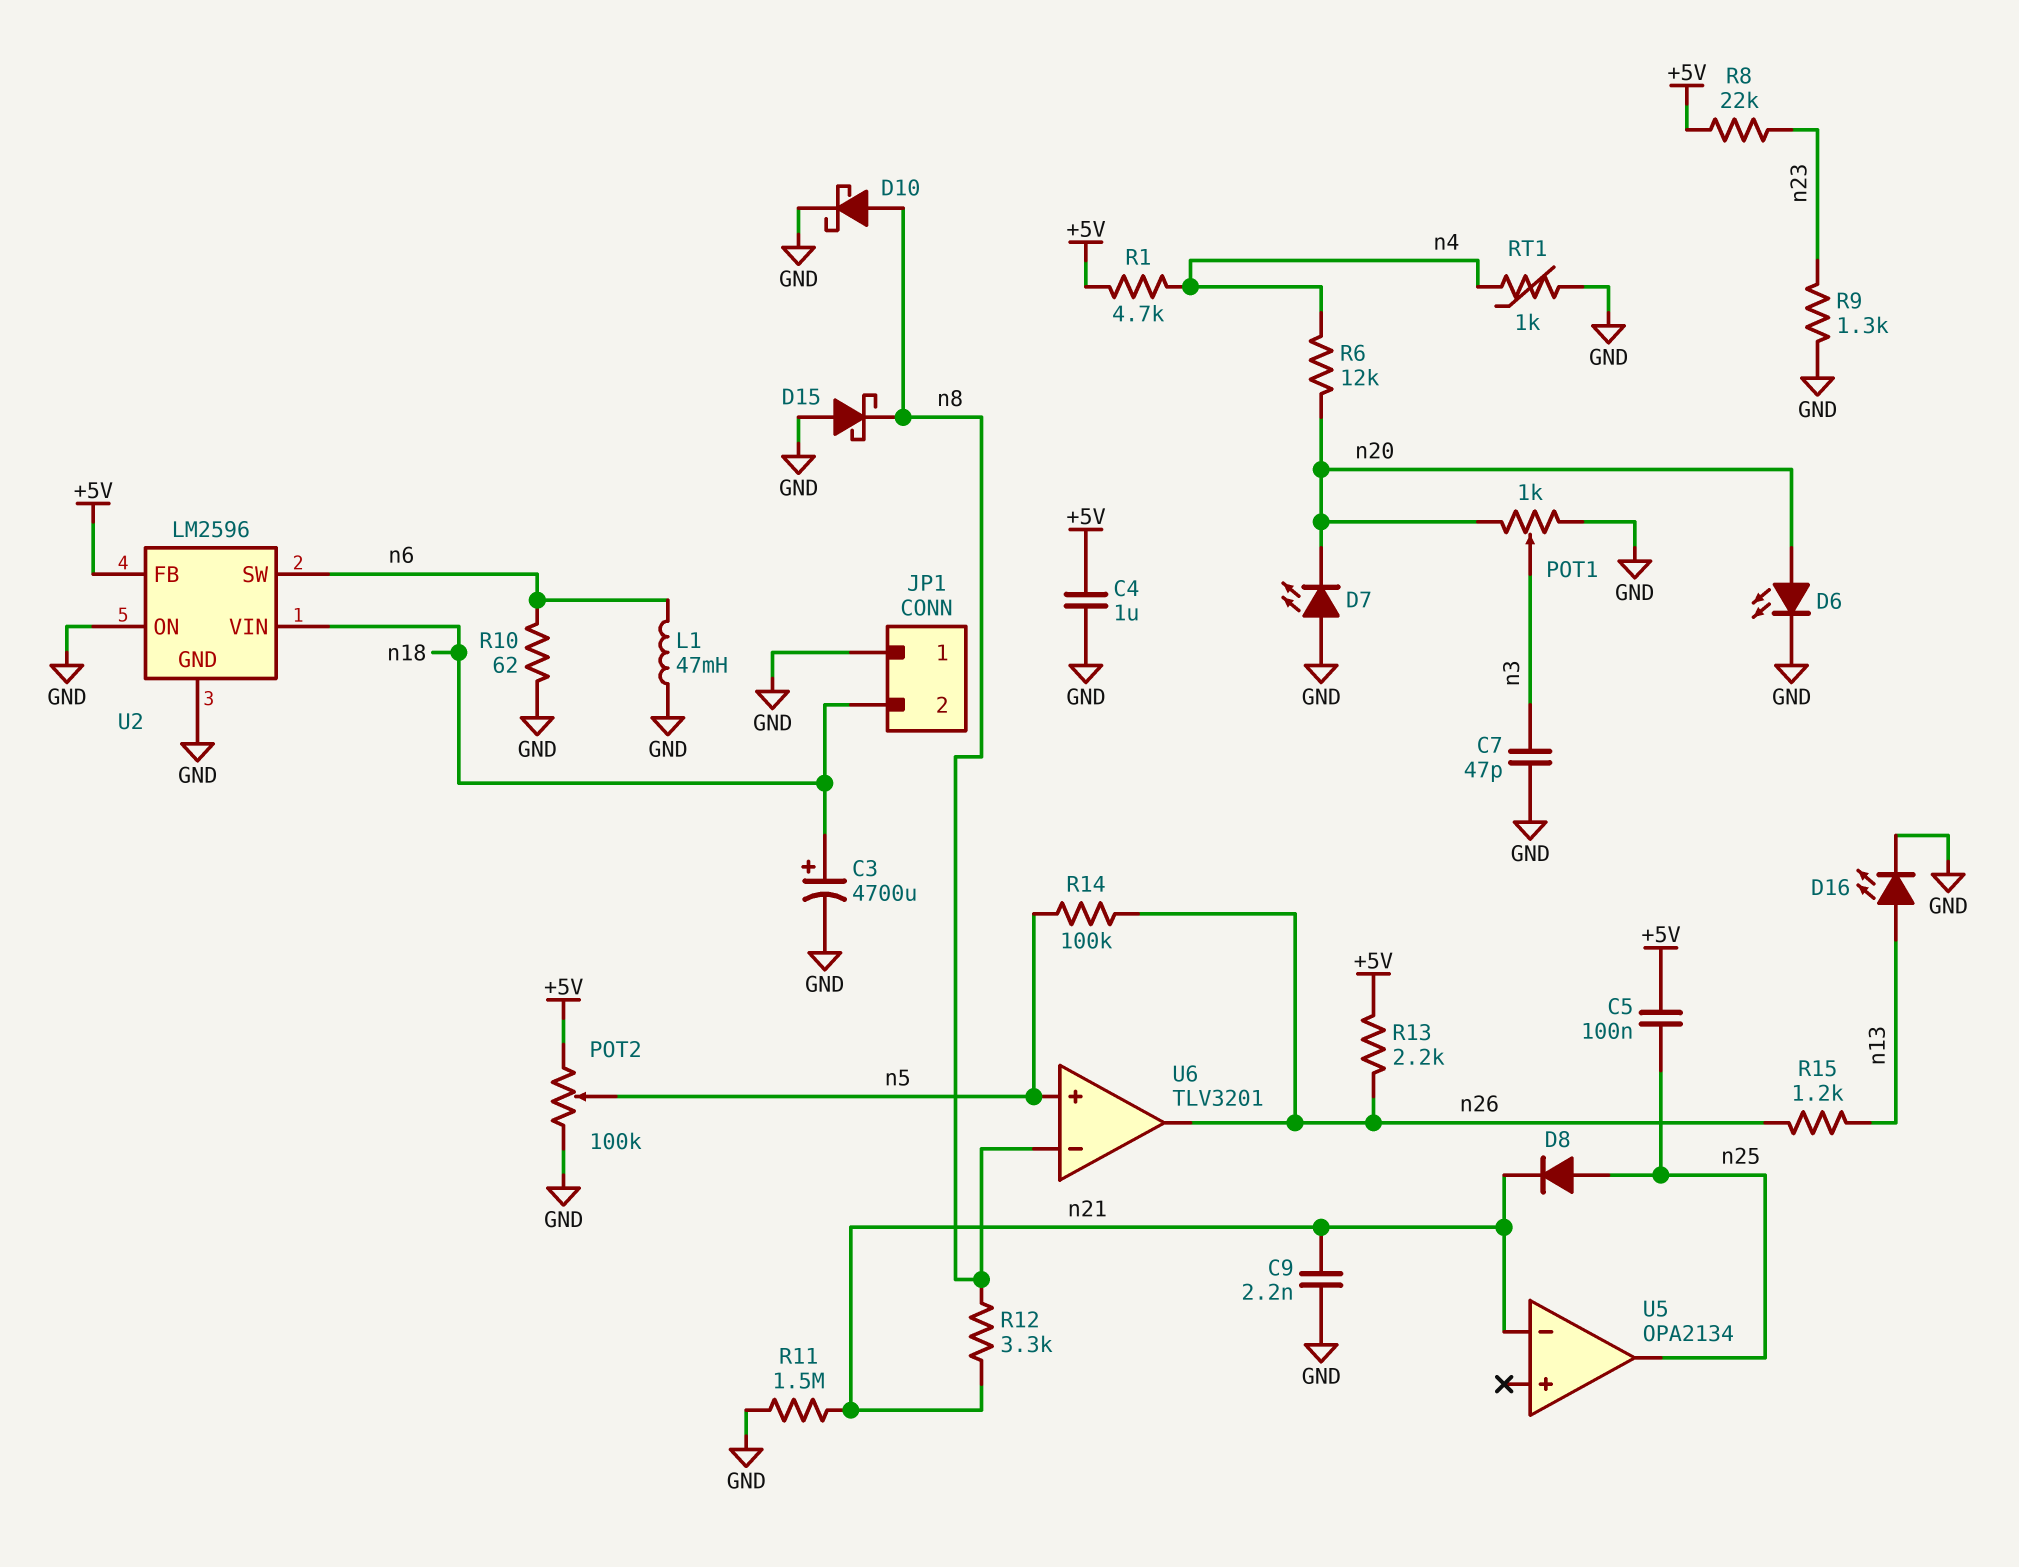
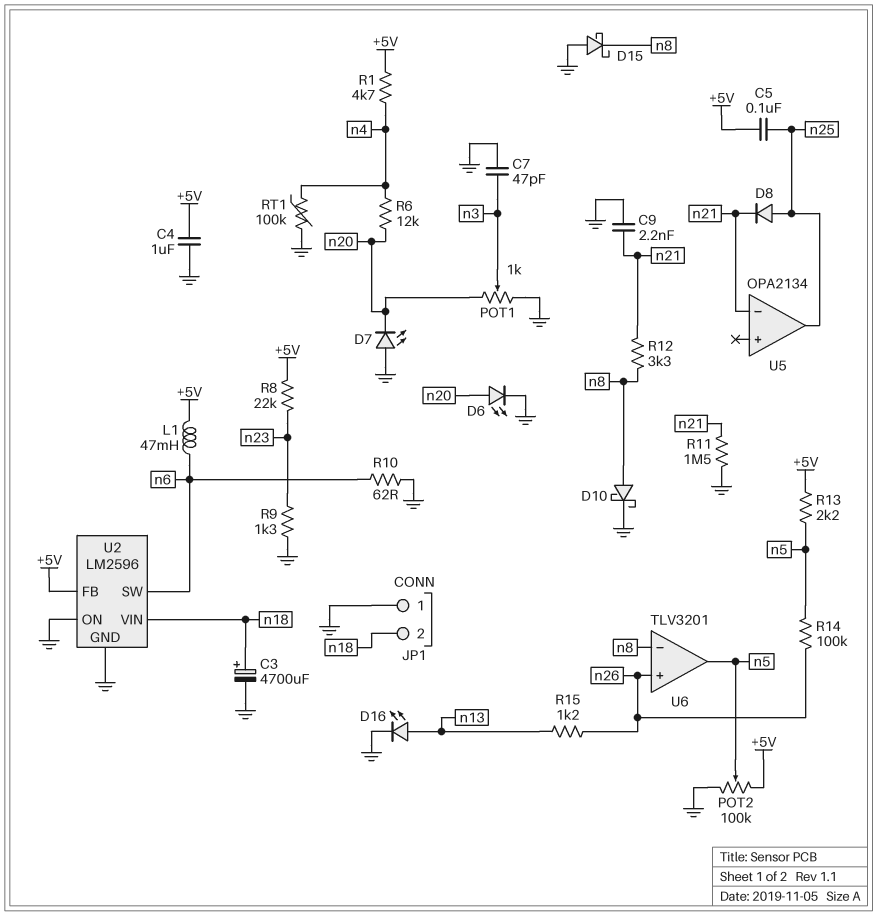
L1: 47mH (GND, n6) -> 47mH (+5V, n6)
R13: 2.2k (+5V, n26) -> 2.2k (+5V, n5)
RT1: 1k (GND, n4) -> 100k (GND, n4)
U6 pin in+: n5 -> n26
U6 pin out: n26 -> n5

